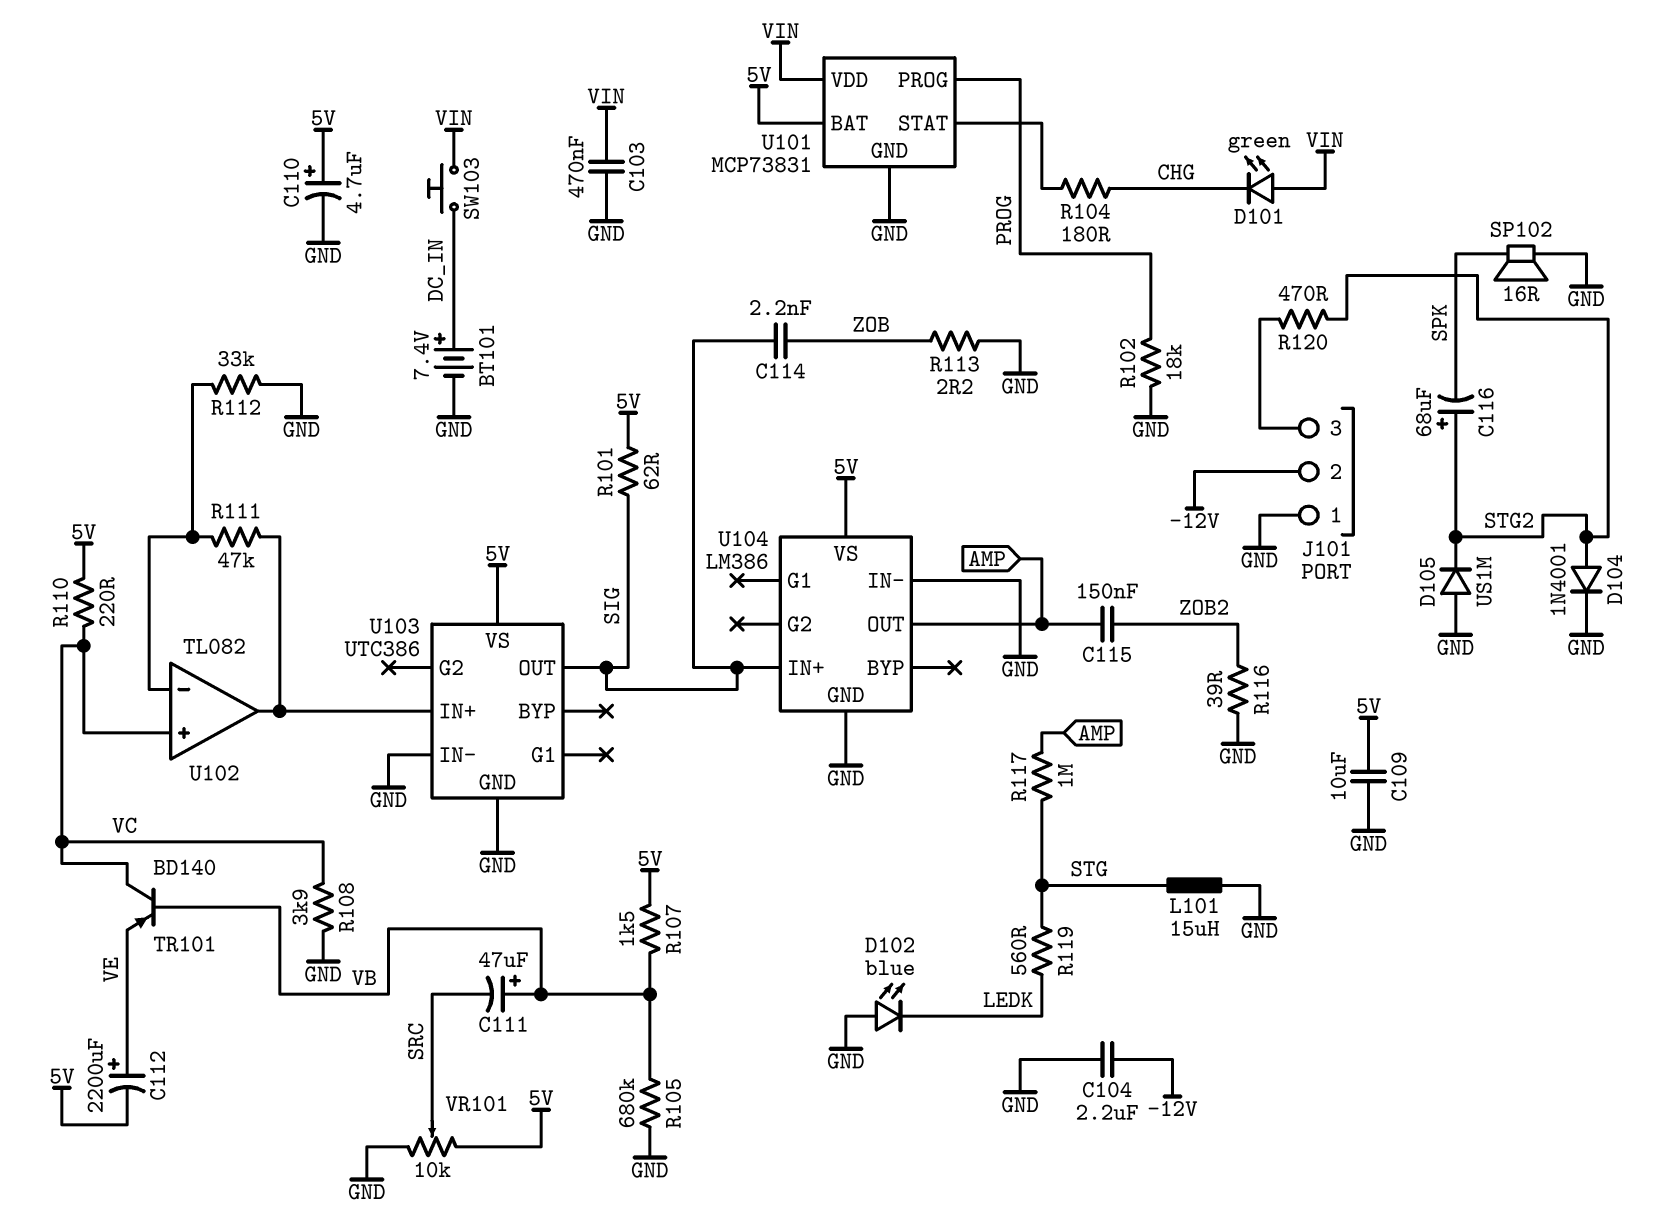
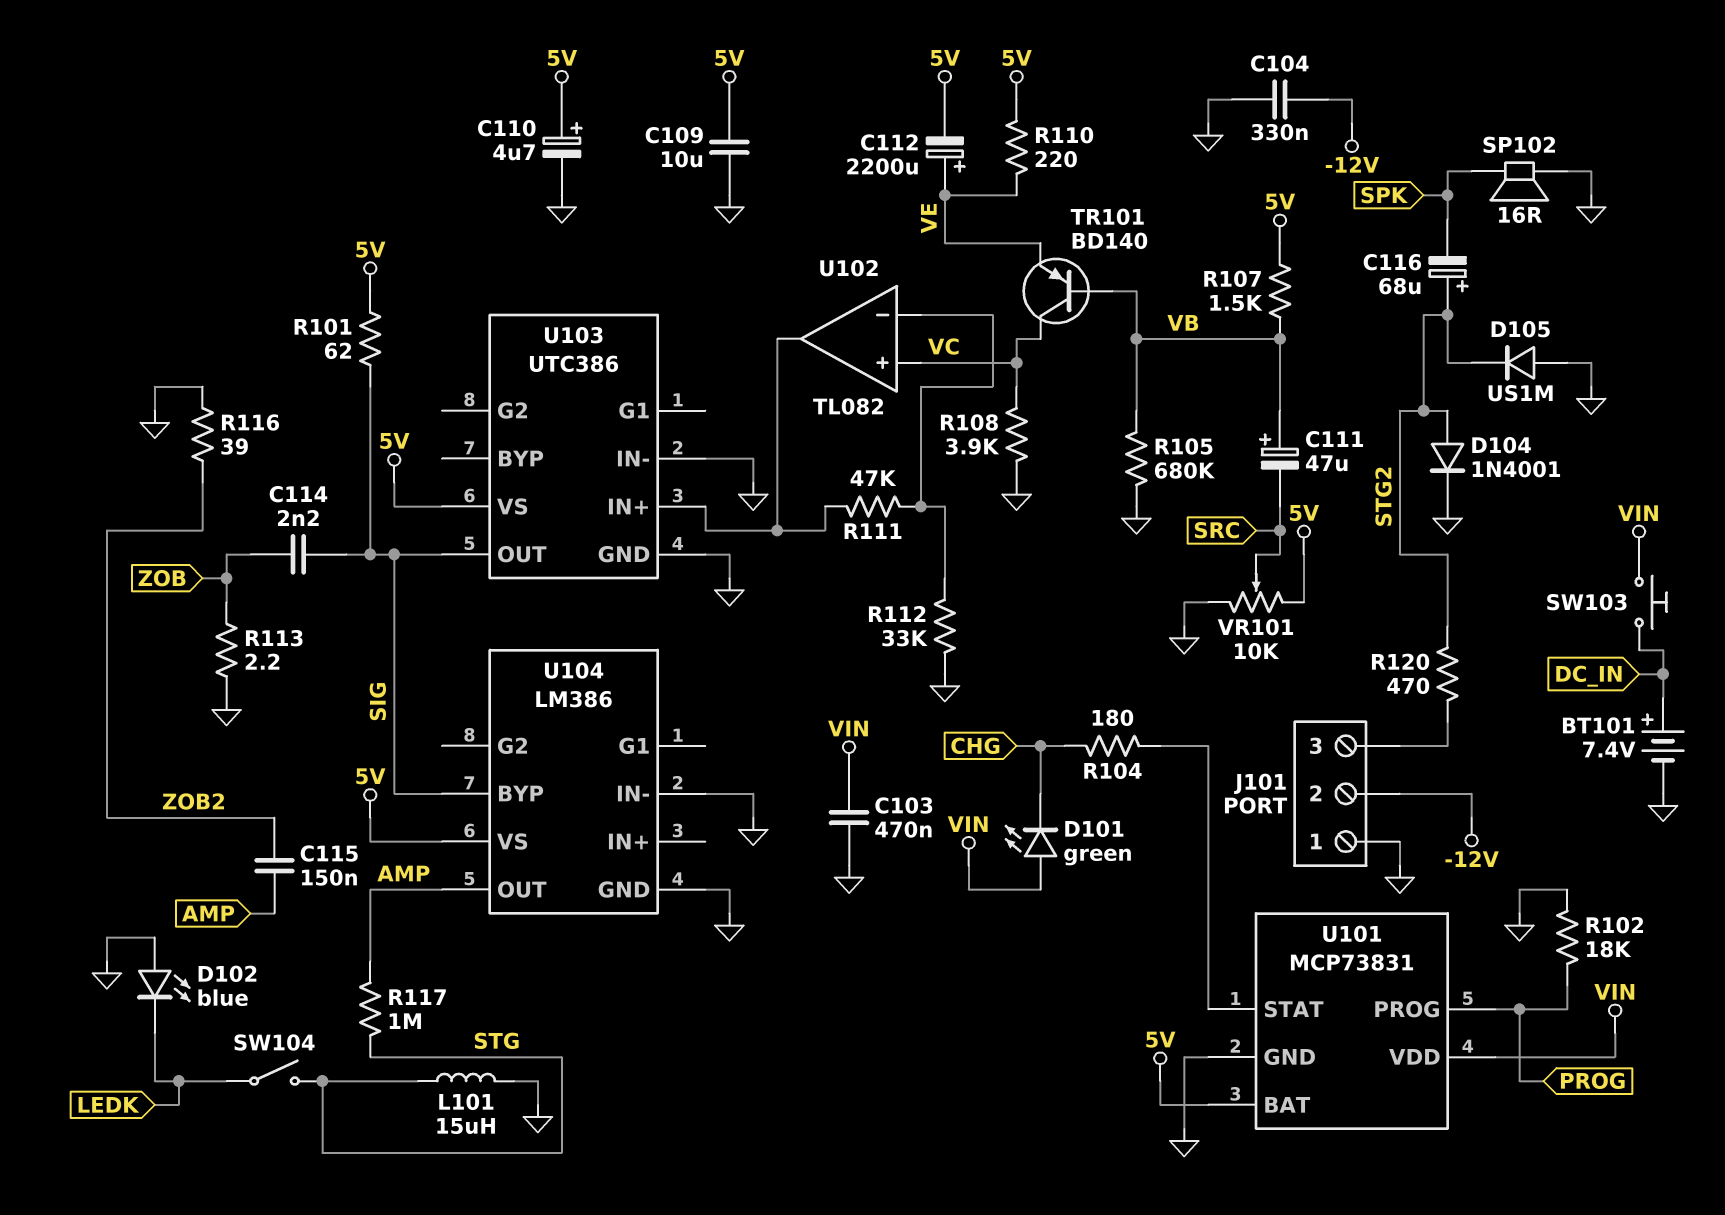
C104: 2.2uF (-12V, GND) -> 330nF (-12V, GND)
R110: 220 (5V, VC) -> 220 (5V, VE)
R119: 560 (LEDK, STG) -> none
SW104: none -> switch (LEDK, STG)
U104 pin BYP: none -> SIG
U104 pin IN+: SIG -> none

